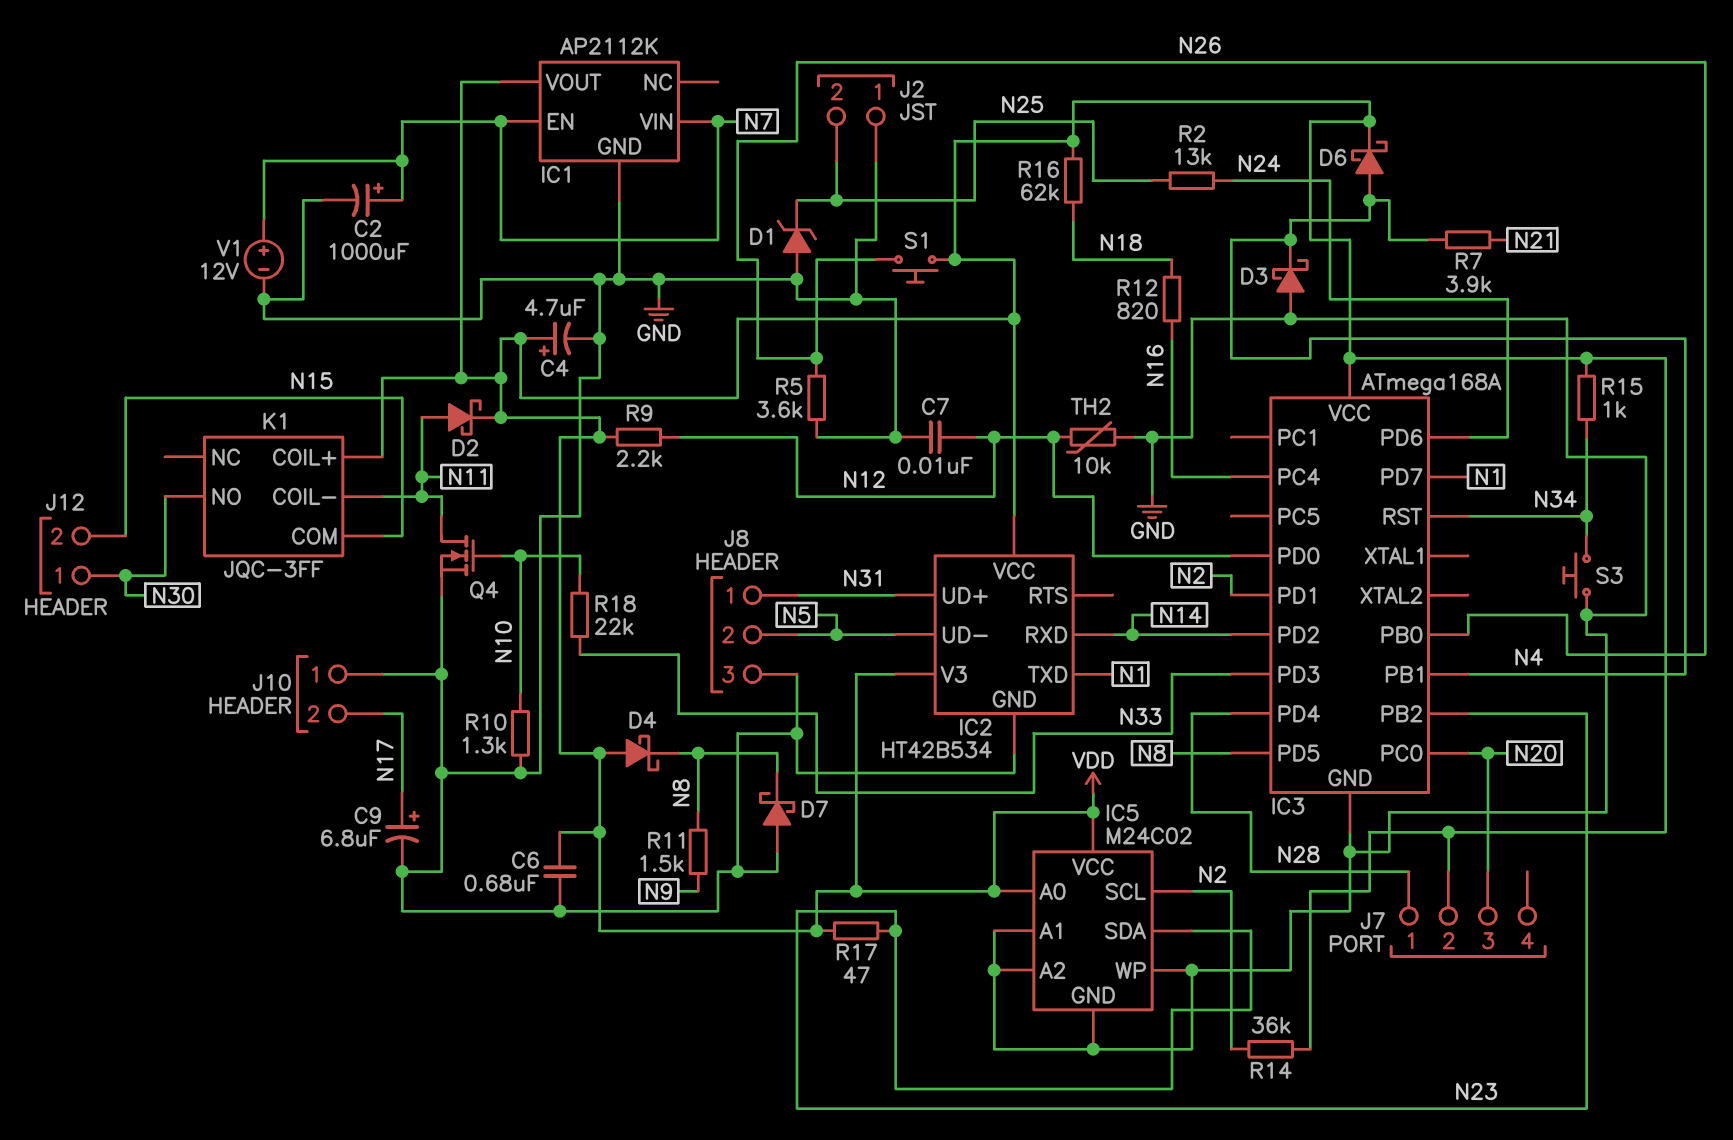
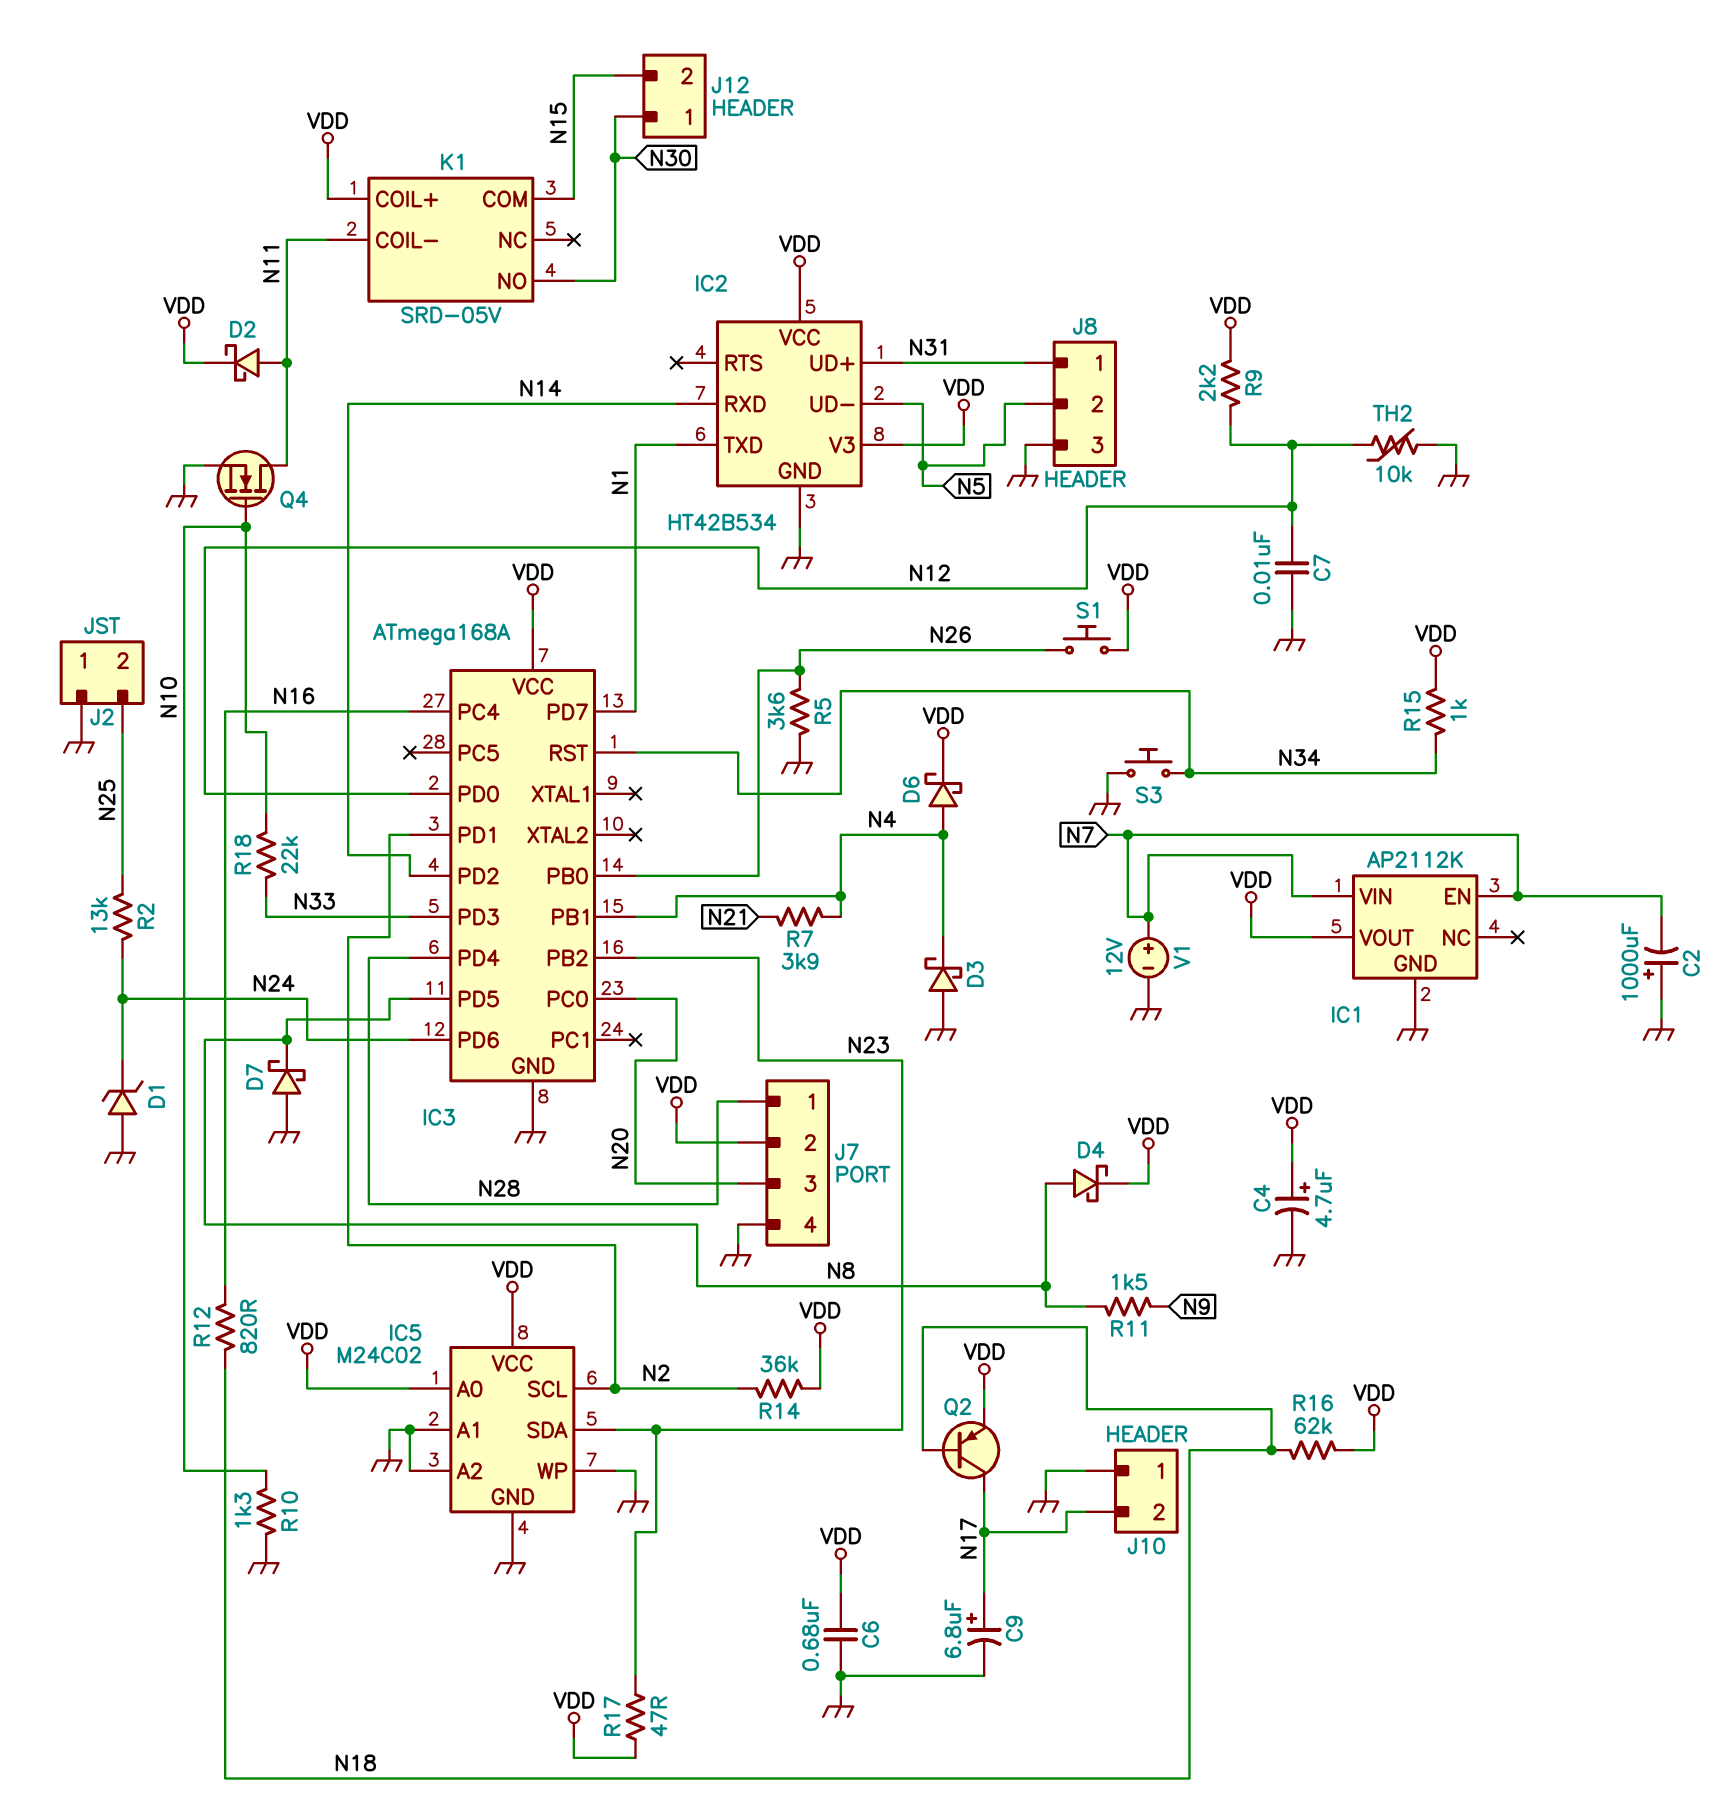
C2: 1000uF (plus N7, minus GND) -> 1000uF (plus GND, minus N7)
D1: zener (A GND, K N25) -> zener (A GND, K N24)
D4: schottky (A VDD, K N8) -> schottky (A N8, K VDD)
J7 pin 4: none -> GND
K1: JQC-3FF -> SRD-05V
Q2: none -> PNP (B N18, C N17, E VDD)

